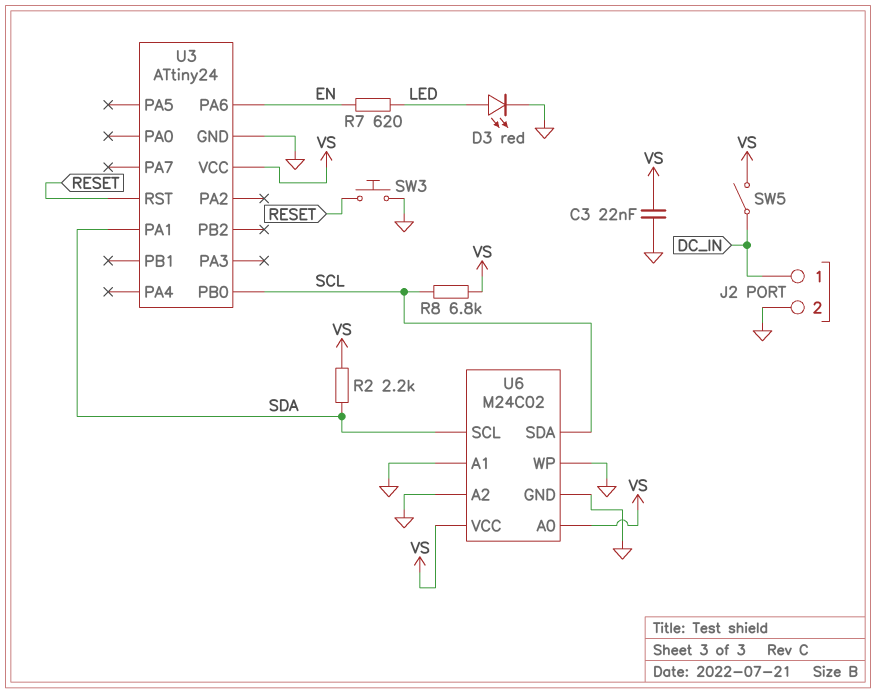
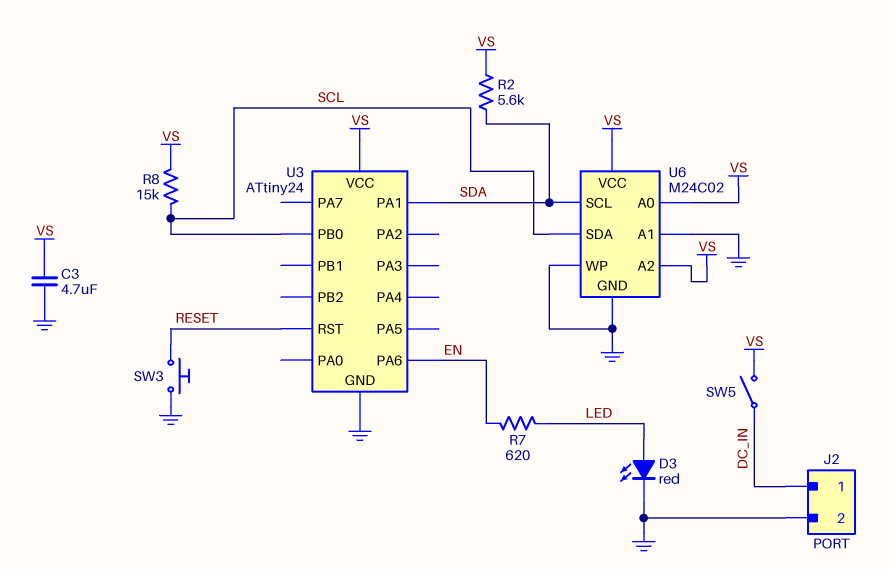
C3: 22nF (GND, VS) -> 4.7uF (GND, VS)
R2: 2.2k (SDA, VS) -> 5.6k (SDA, VS)
R8: 6.8k (SCL, VS) -> 15k (SCL, VS)
U6 pin A2: GND -> VS

